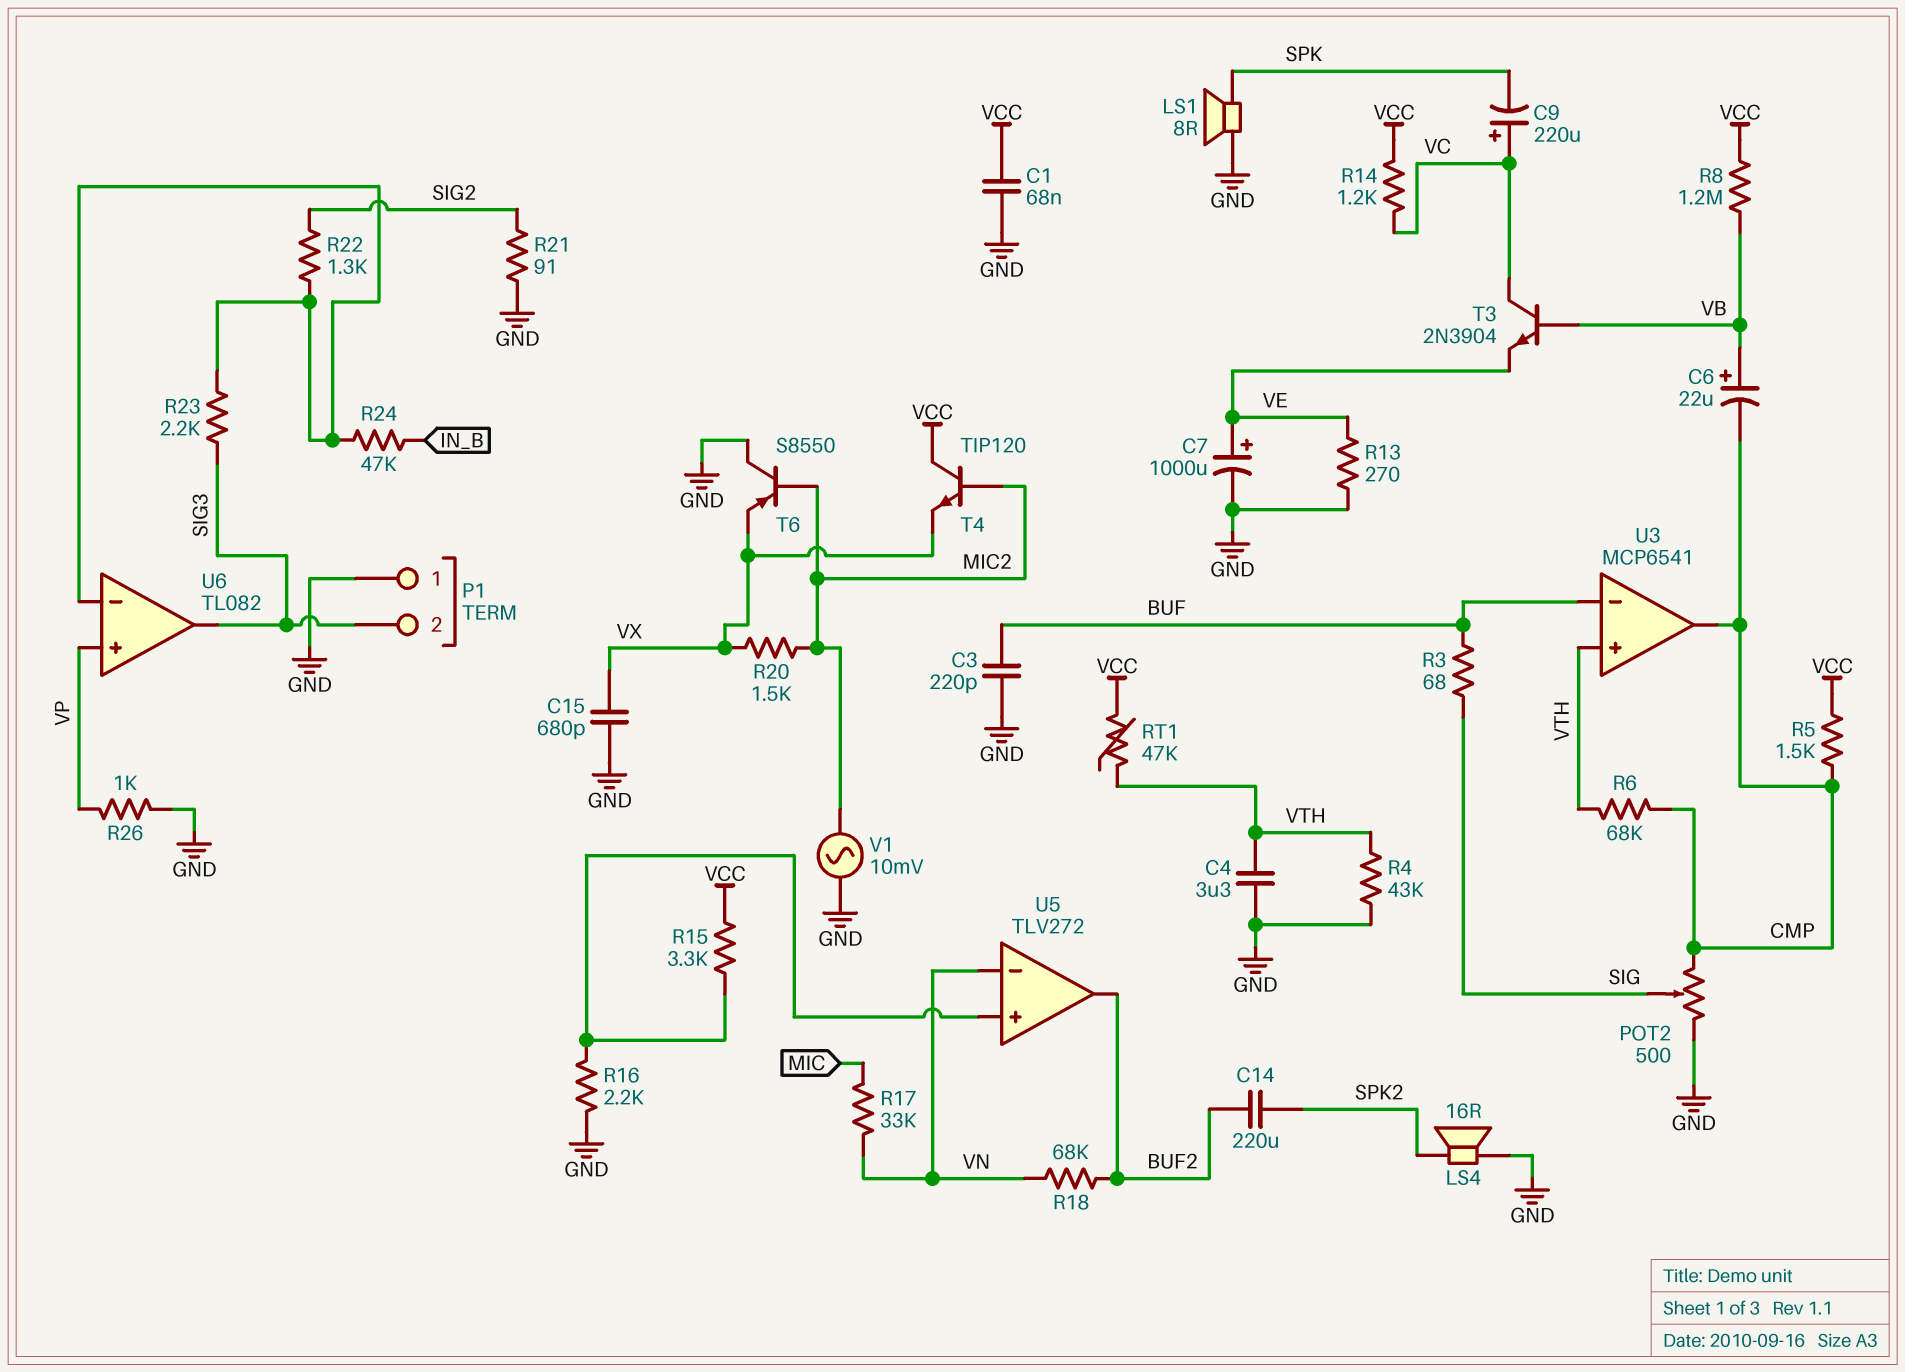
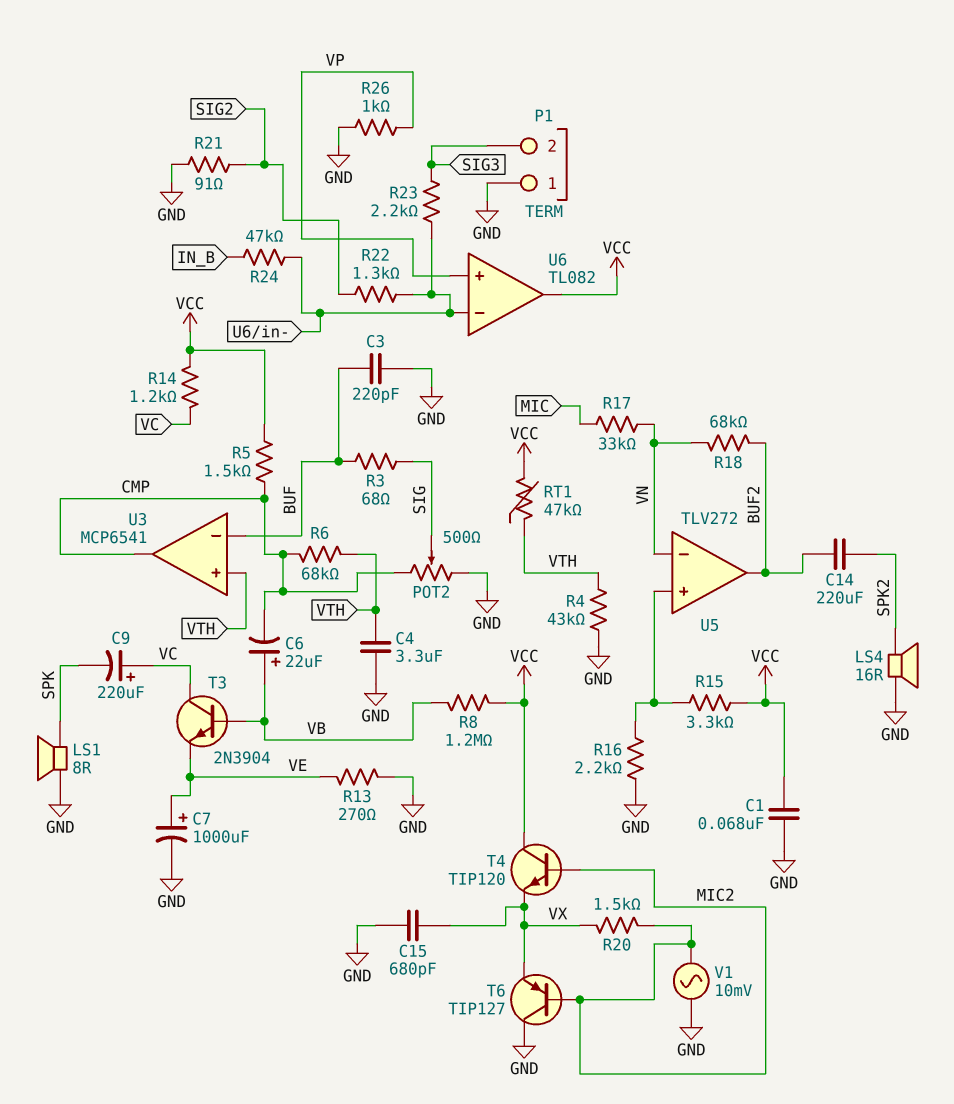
T6: PNP S8550 (B MIC2, C GND, E VX) -> PNP TIP127 (B MIC2, C GND, E VX)
U6 pin out: SIG3 -> VCC

